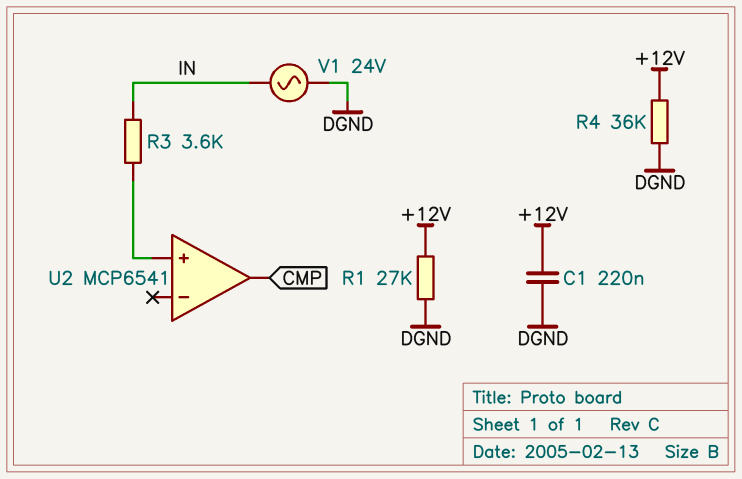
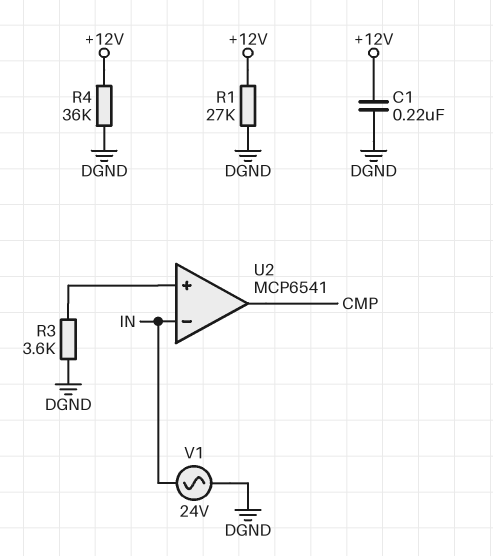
R3: 3.6k (IN, U2/in+) -> 3.6k (DGND, U2/in+)
U2 pin in-: none -> IN

